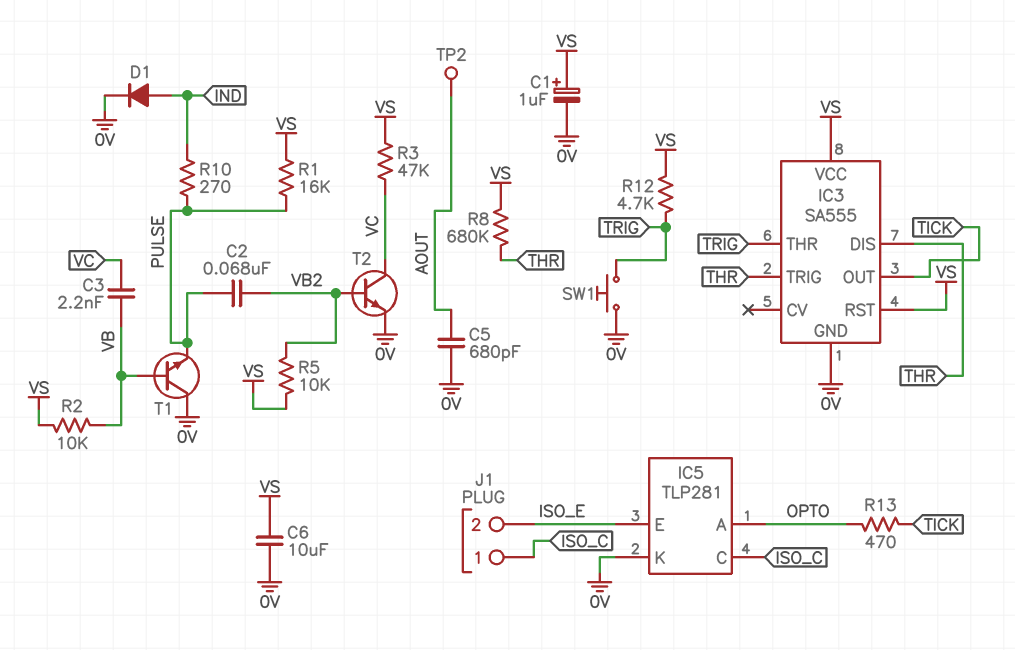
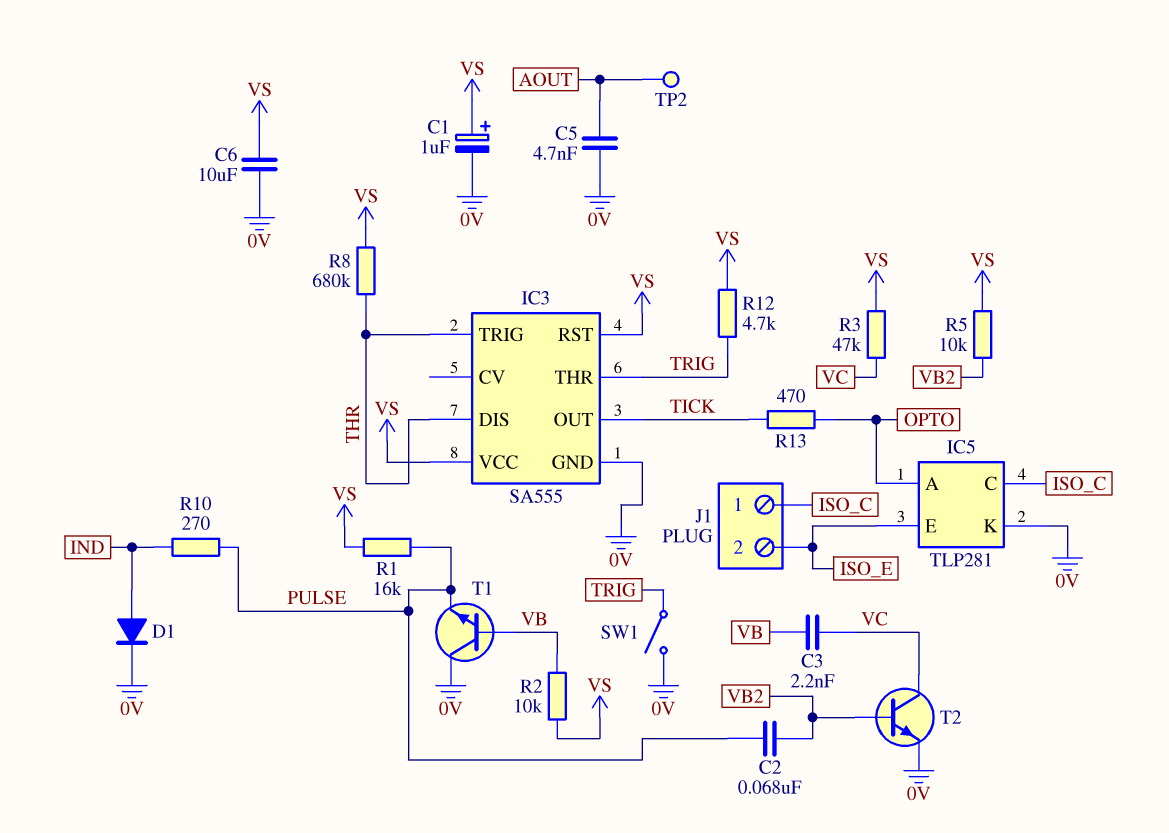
C5: 680pF (0V, AOUT) -> 4.7nF (0V, AOUT)
SW1: button (0V, TRIG) -> switch (0V, TRIG)

